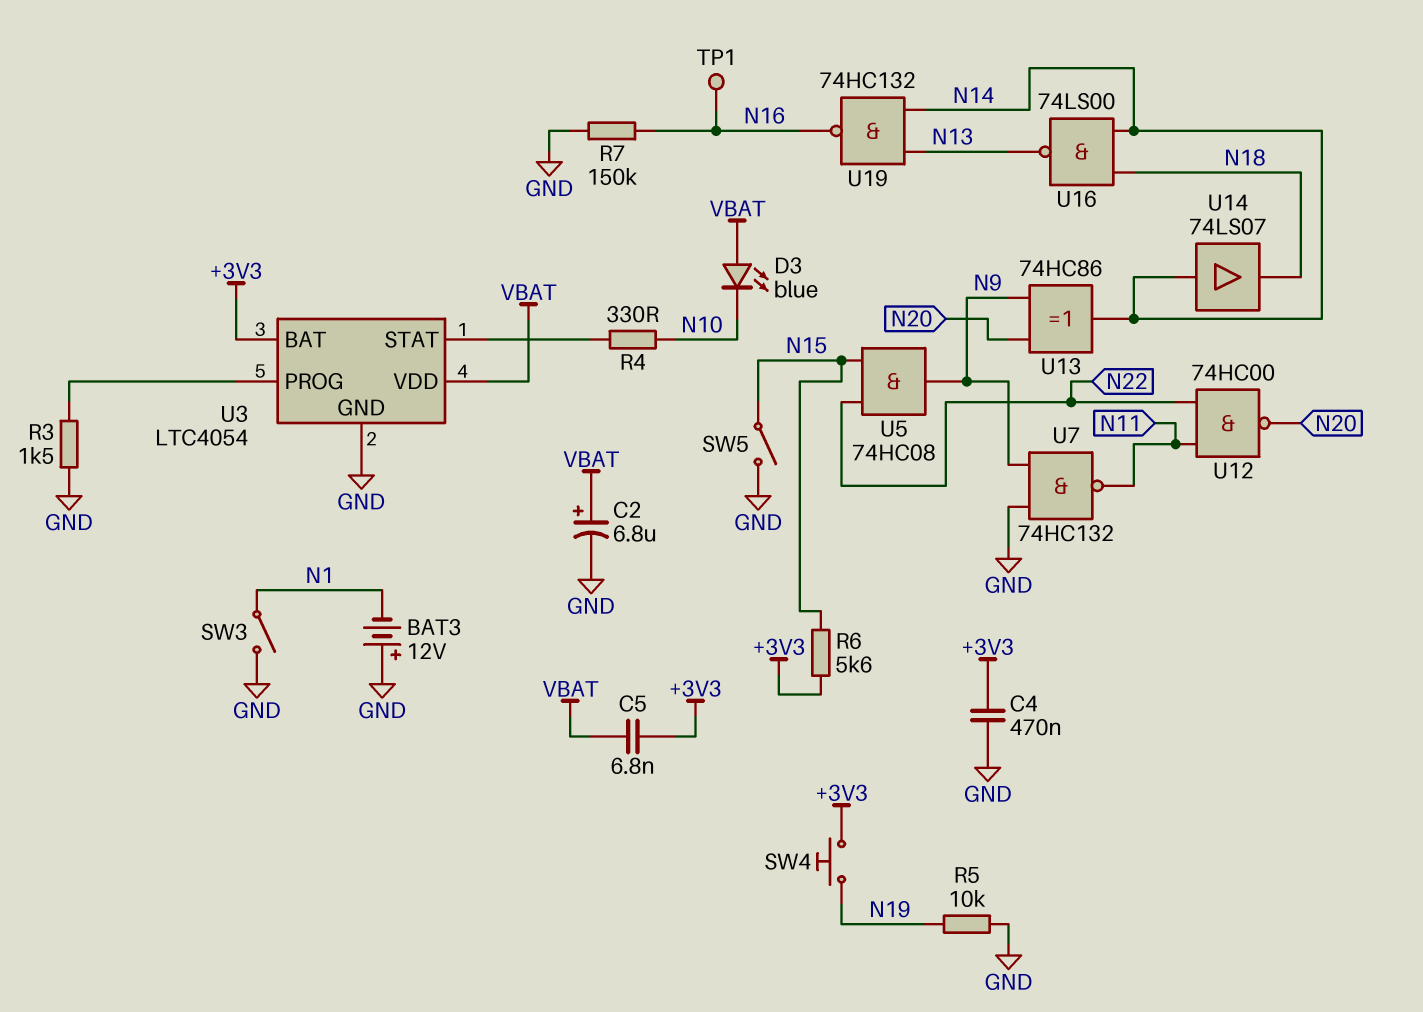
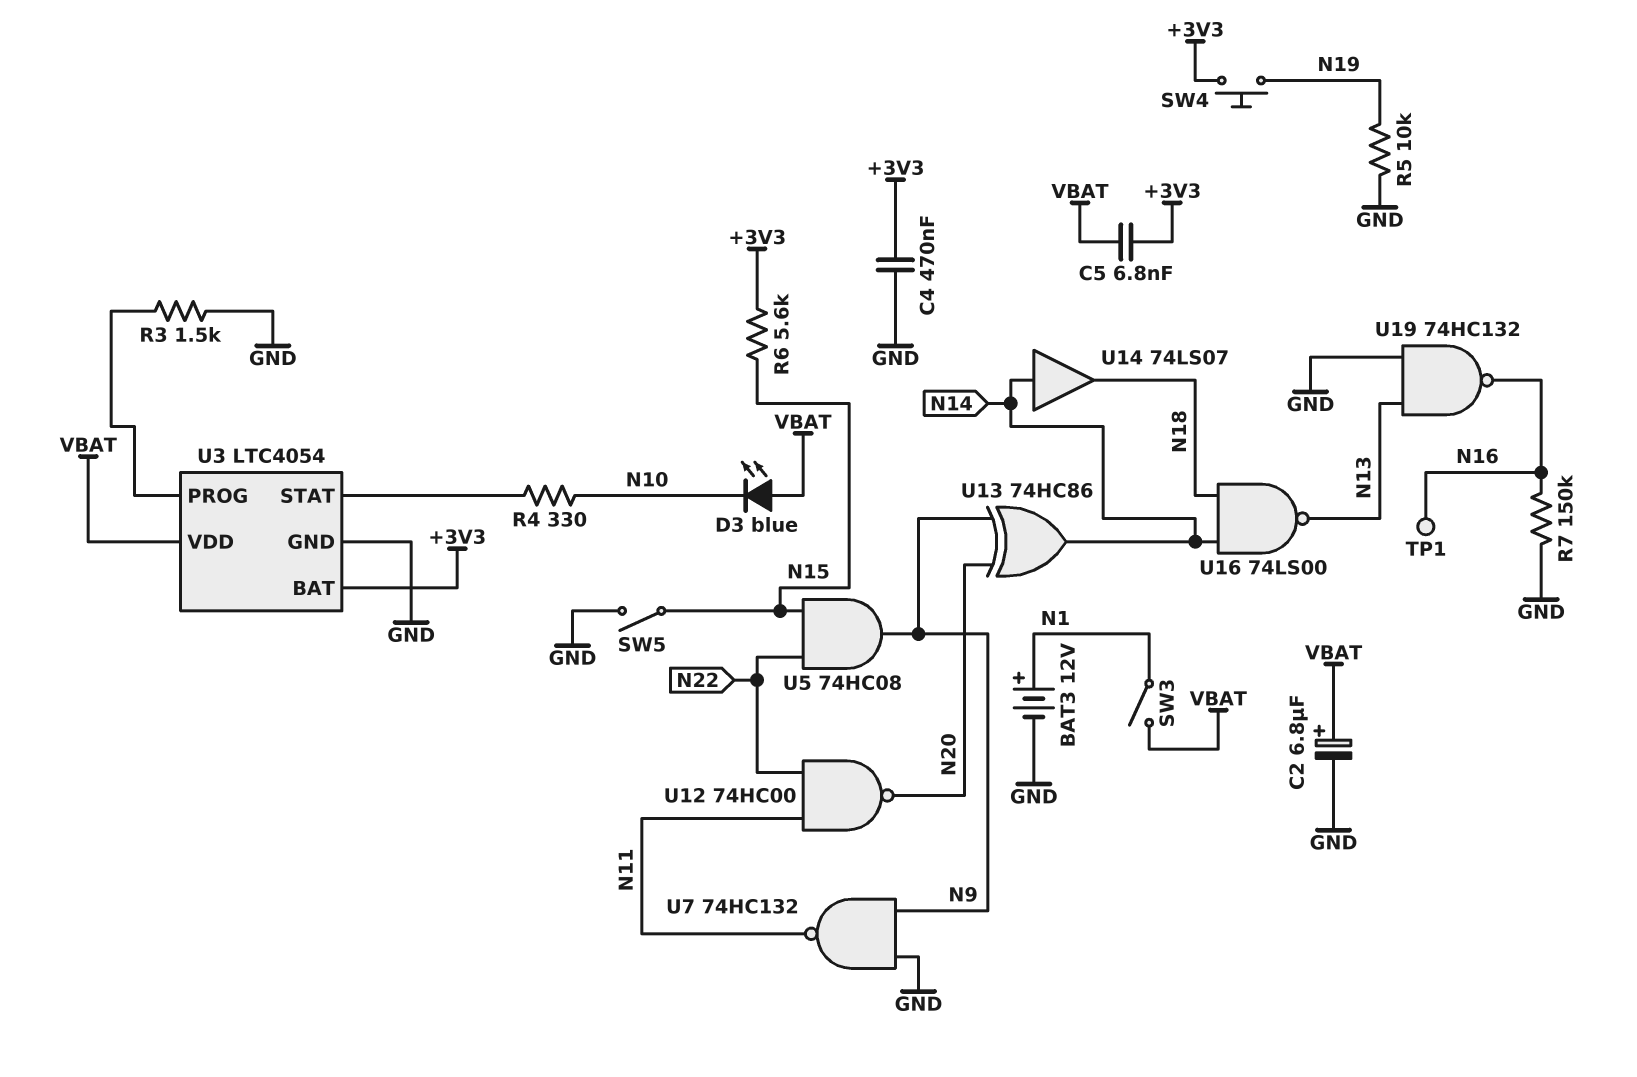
BAT3: 12V (plus GND, minus N1) -> 12V (plus N1, minus GND)
SW3: switch (GND, N1) -> switch (N1, VBAT)
U19: NAND 74HC132 (in N13, in N14, out N16) -> NAND 74HC132 (in GND, in N13, out N16)

